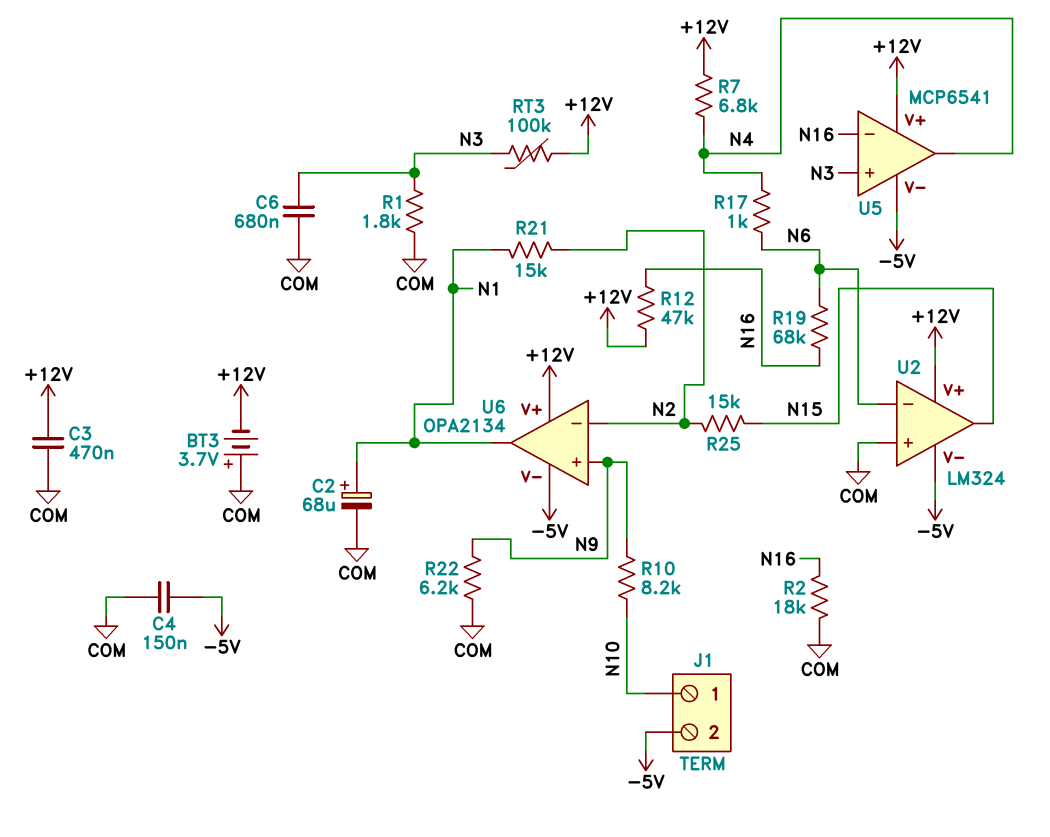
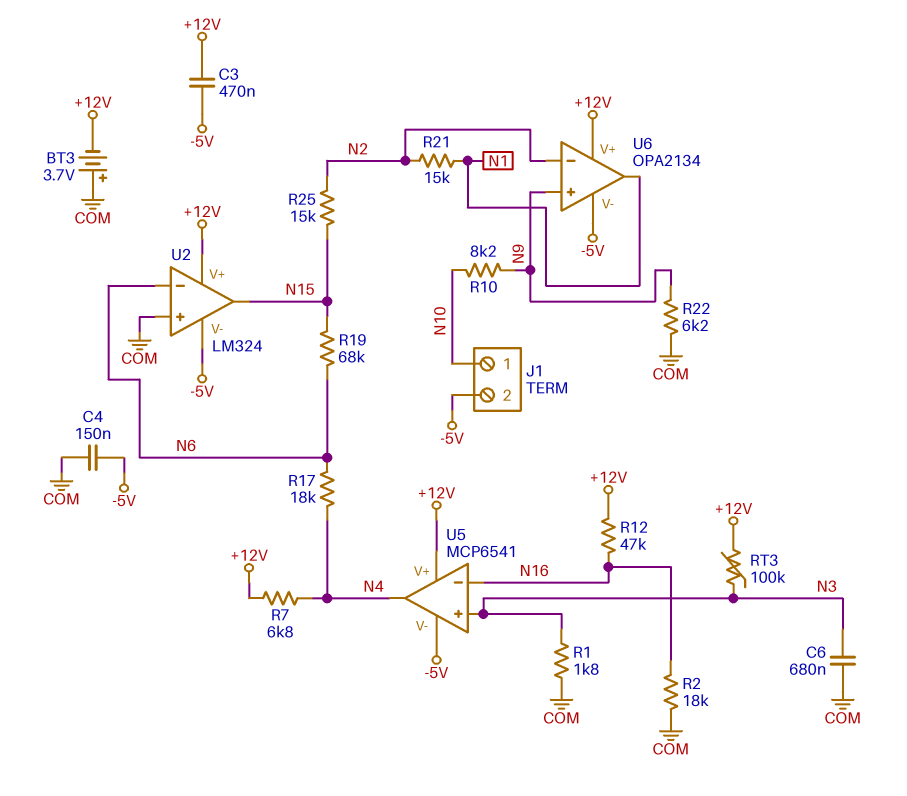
C2: 68uF (plus N1, minus COM) -> none
C3: 470nF (+12V, COM) -> 470nF (+12V, -5V)
R17: 1k (N4, N6) -> 18k (N4, N6)
R19: 68k (N6, N16) -> 68k (N6, N15)

